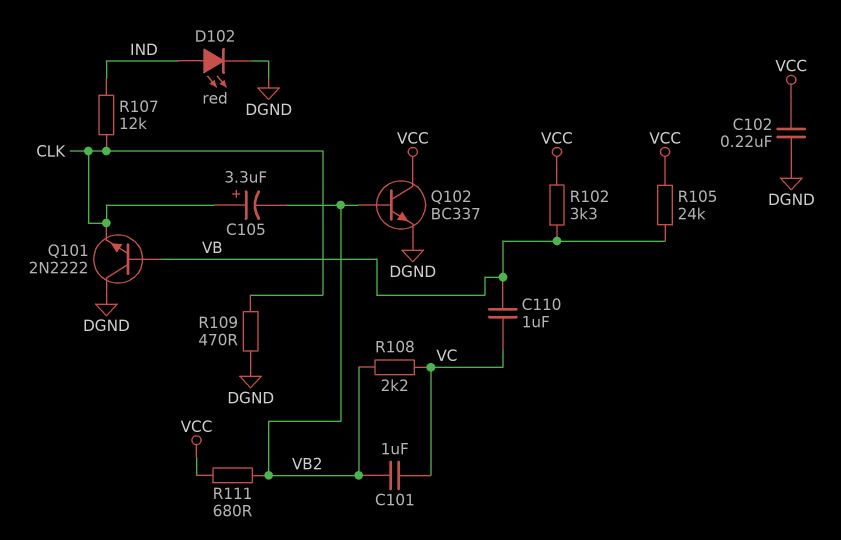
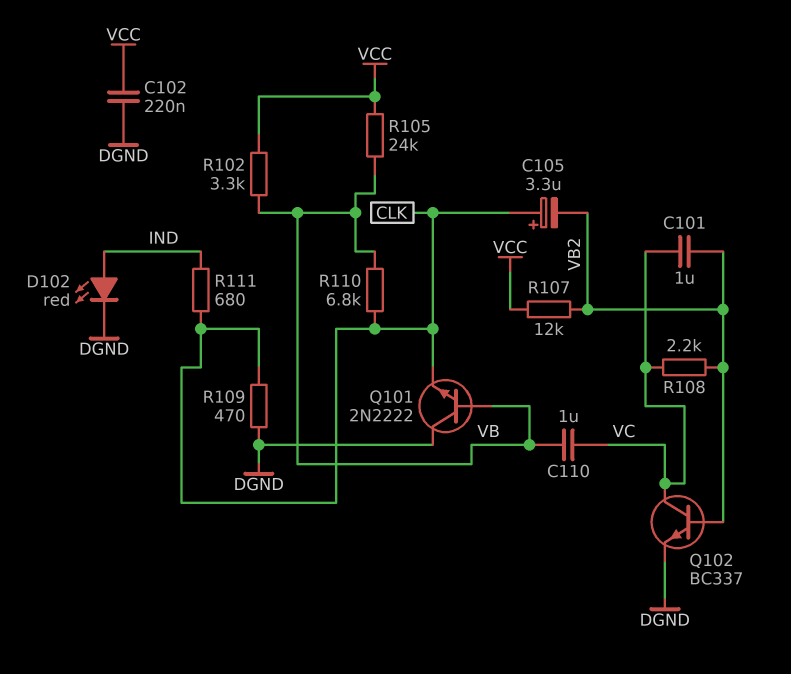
Q102: NPN BC337 (B VB2, C VCC, E DGND) -> NPN BC337 (B VB2, C VC, E DGND)
R107: 12k (CLK, IND) -> 12k (VB2, VCC)
R110: none -> 6.8k (CLK, VB)
R111: 680 (VB2, VCC) -> 680 (CLK, IND)

